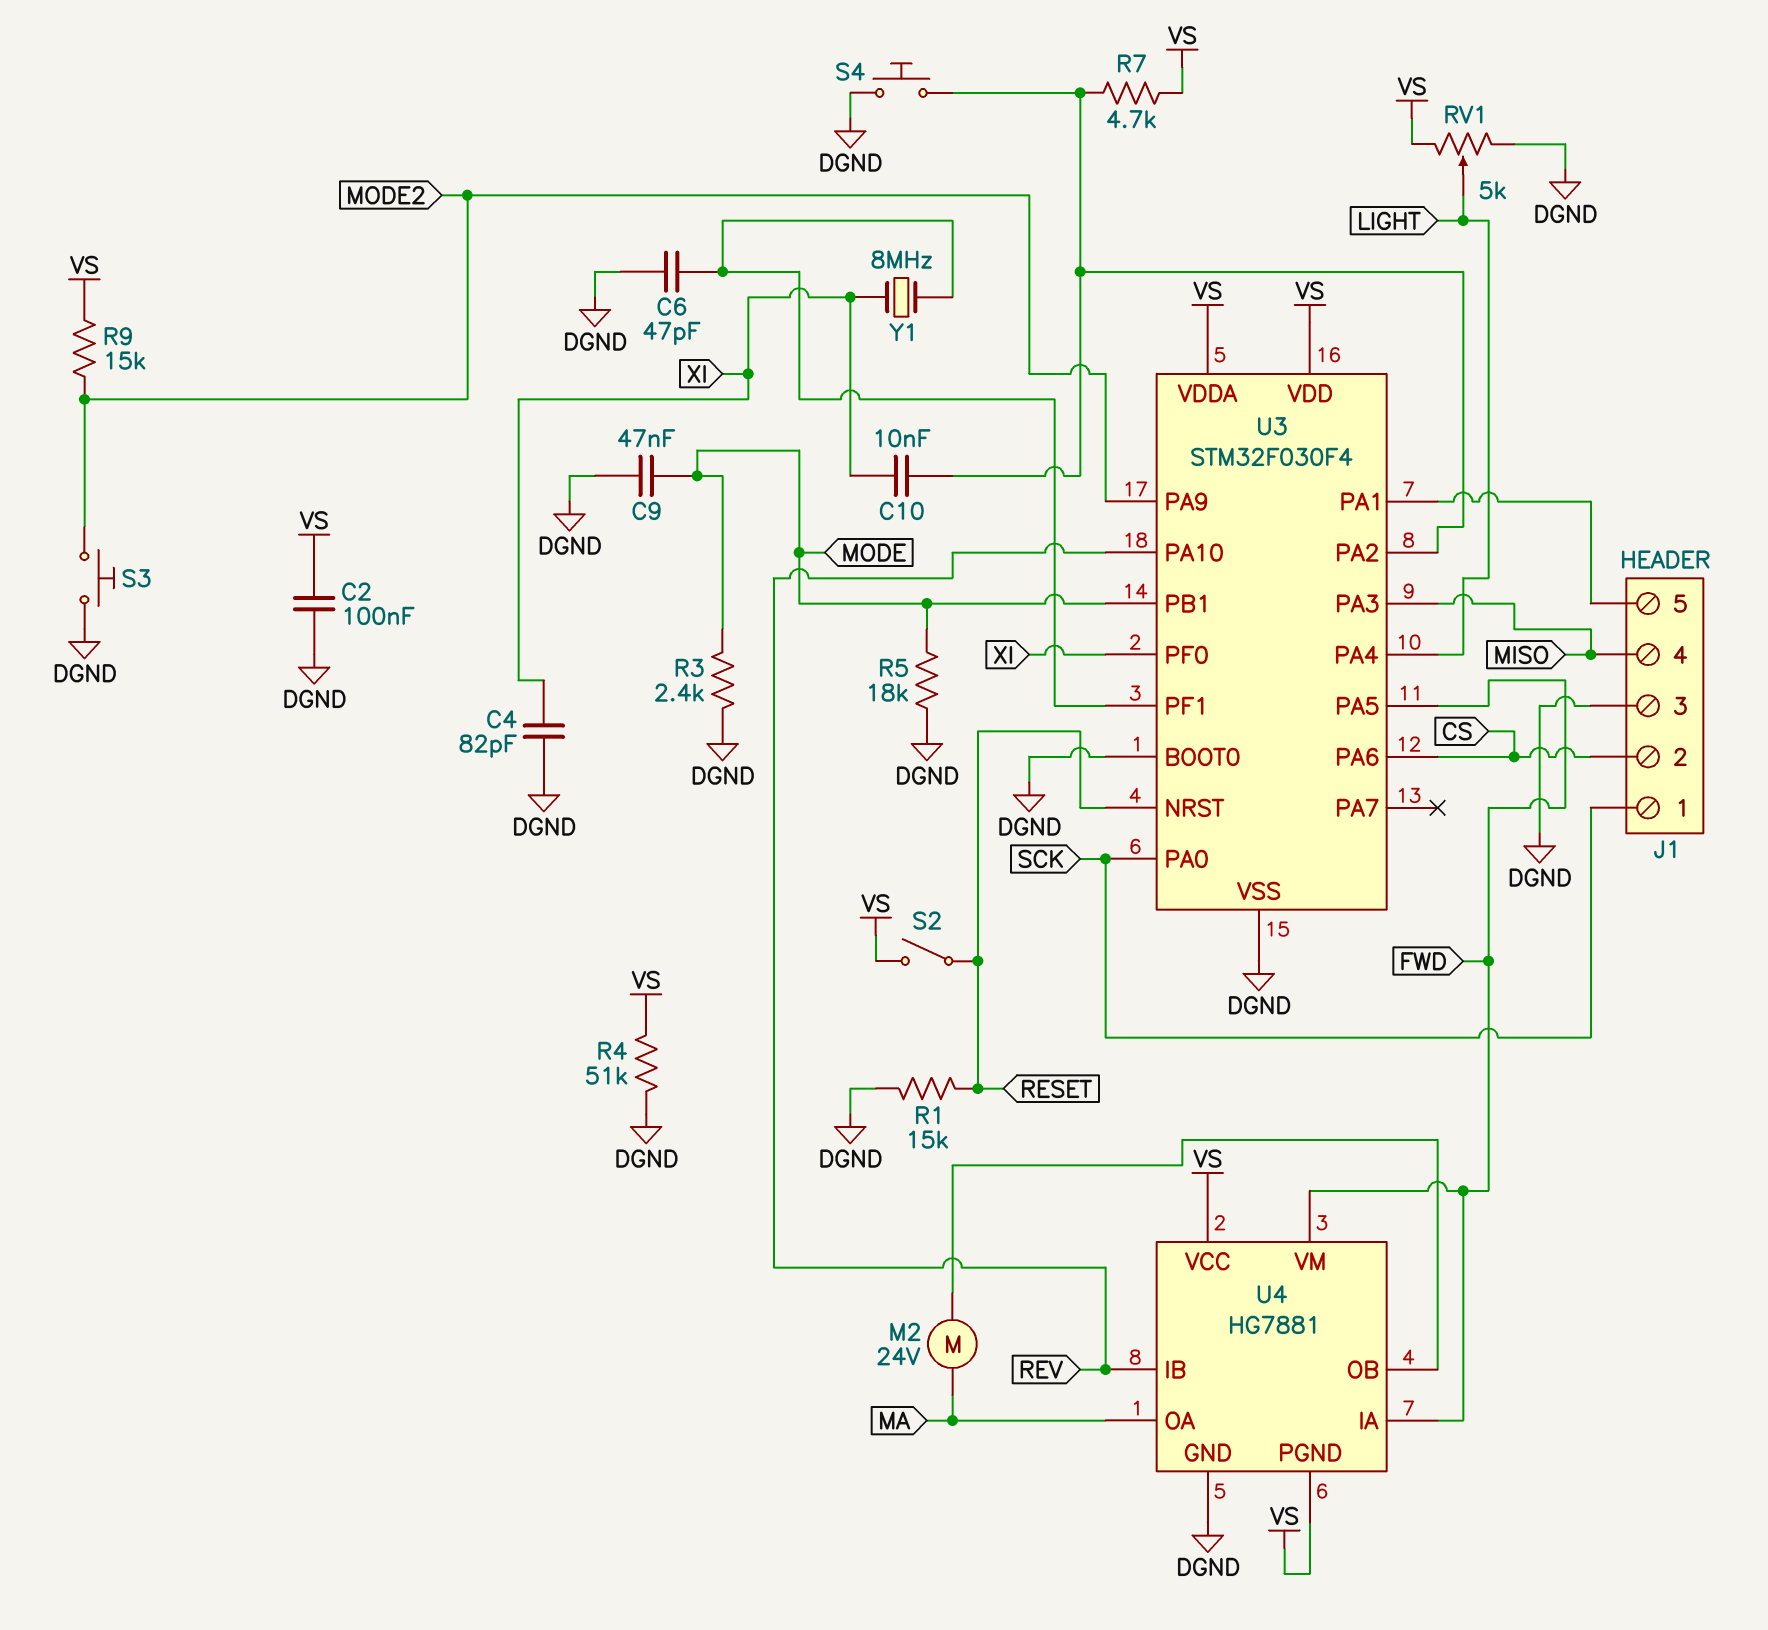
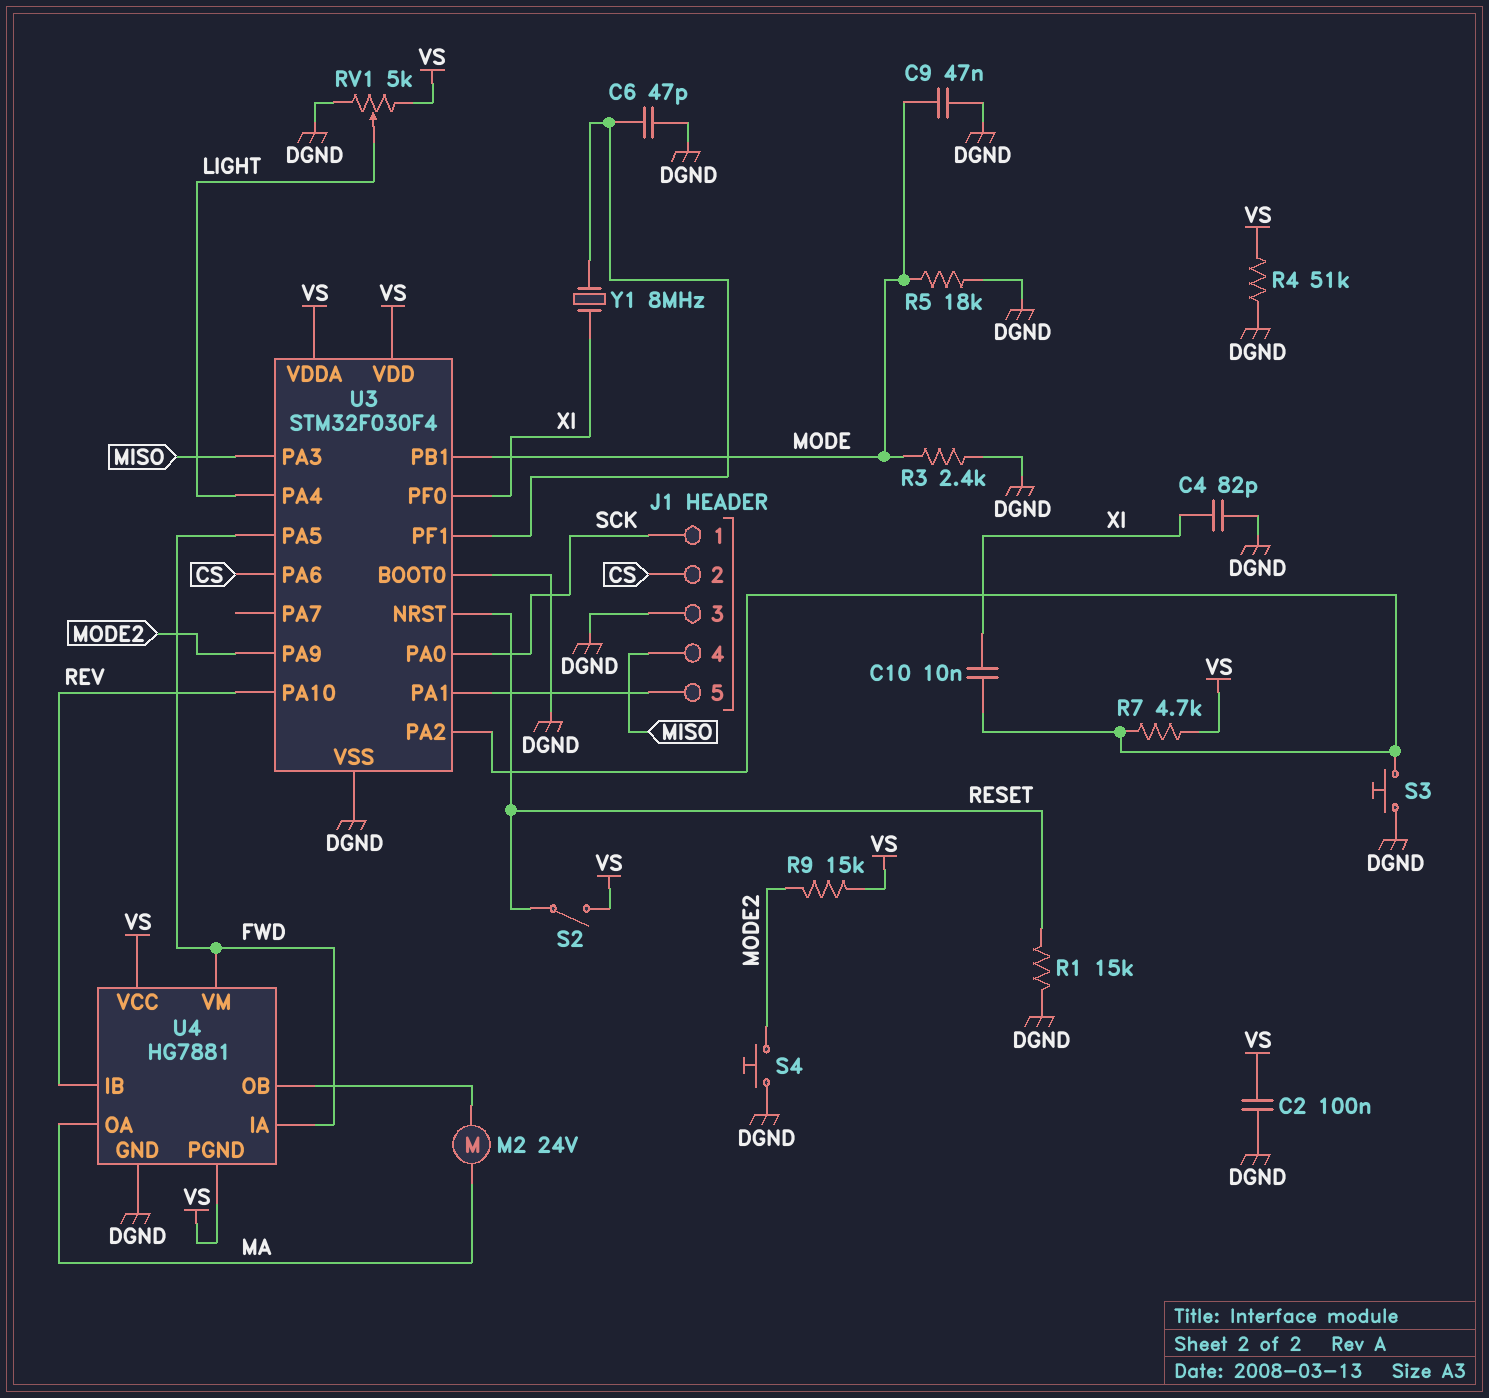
S3: button (DGND, MODE2) -> button (DGND, U3/PA2)
S4: button (DGND, U3/PA2) -> button (DGND, MODE2)

